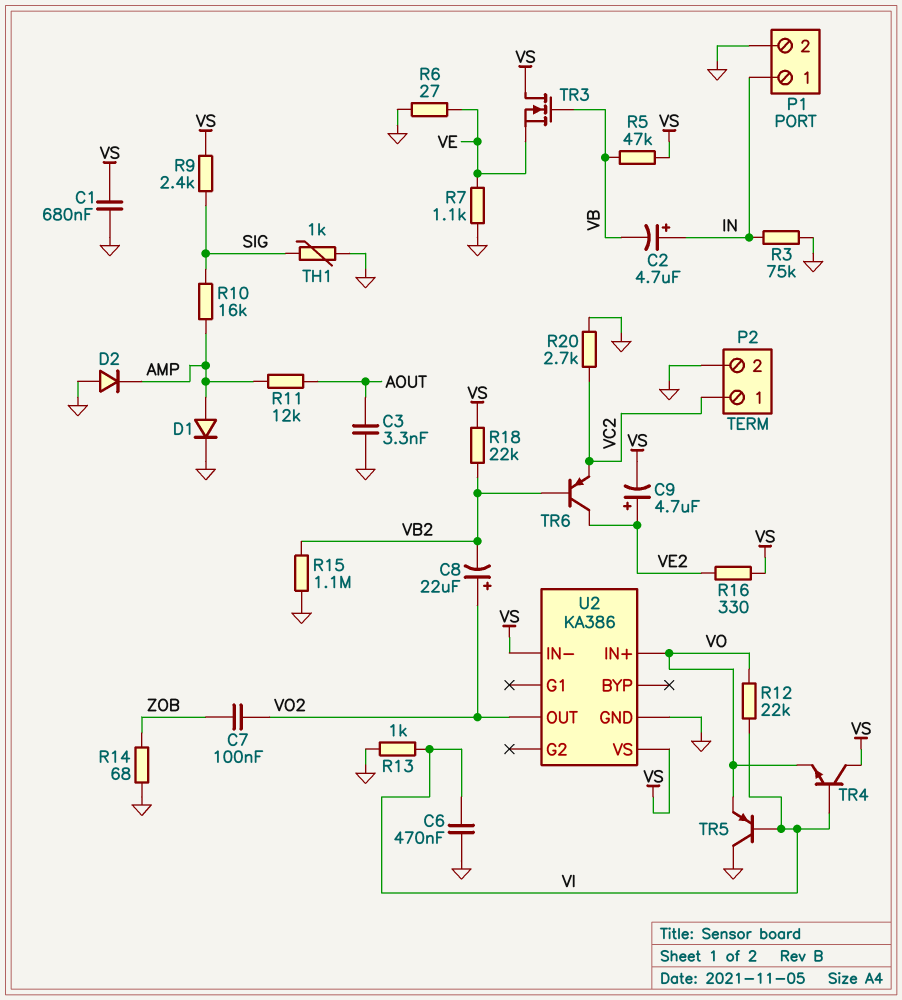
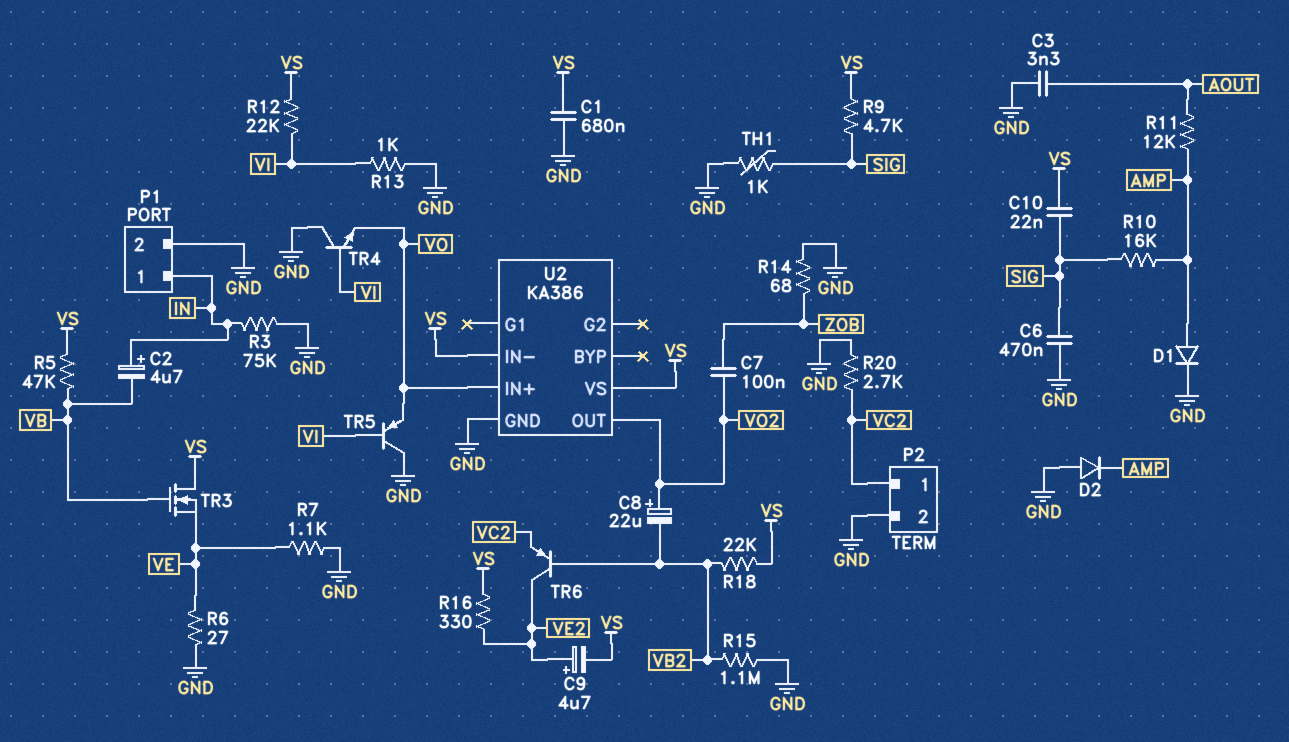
C6: 470nF (GND, VI) -> 470nF (GND, SIG)
C10: none -> 22nF (SIG, VS)
R9: 2.4k (SIG, VS) -> 4.7k (SIG, VS)
R12: 22k (VI, VO) -> 22k (VI, VS)
TR4: NPN (B VI, C VS, E VO) -> NPN (B VI, C GND, E VO)

